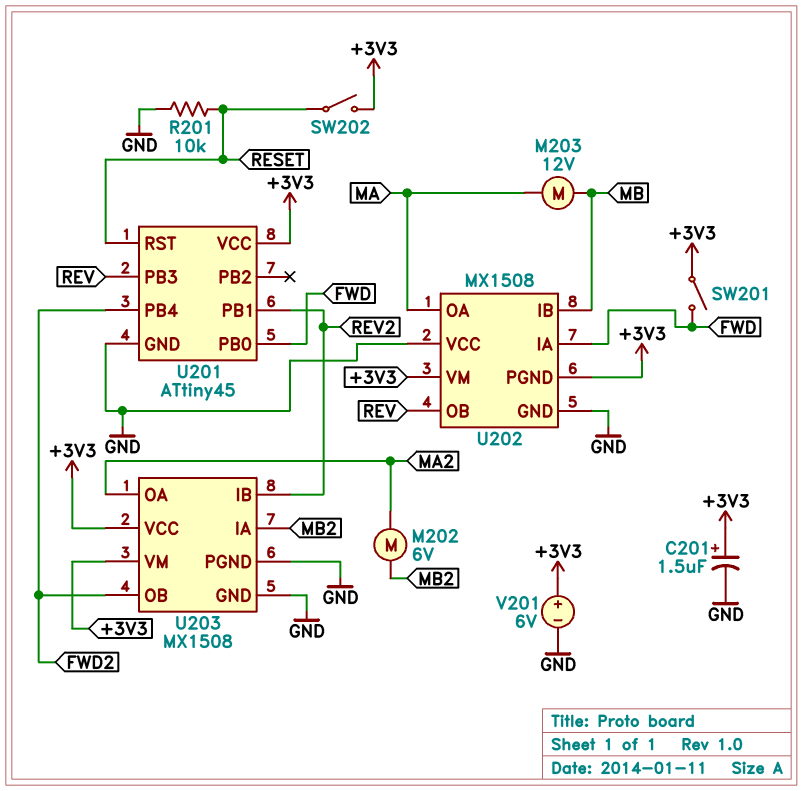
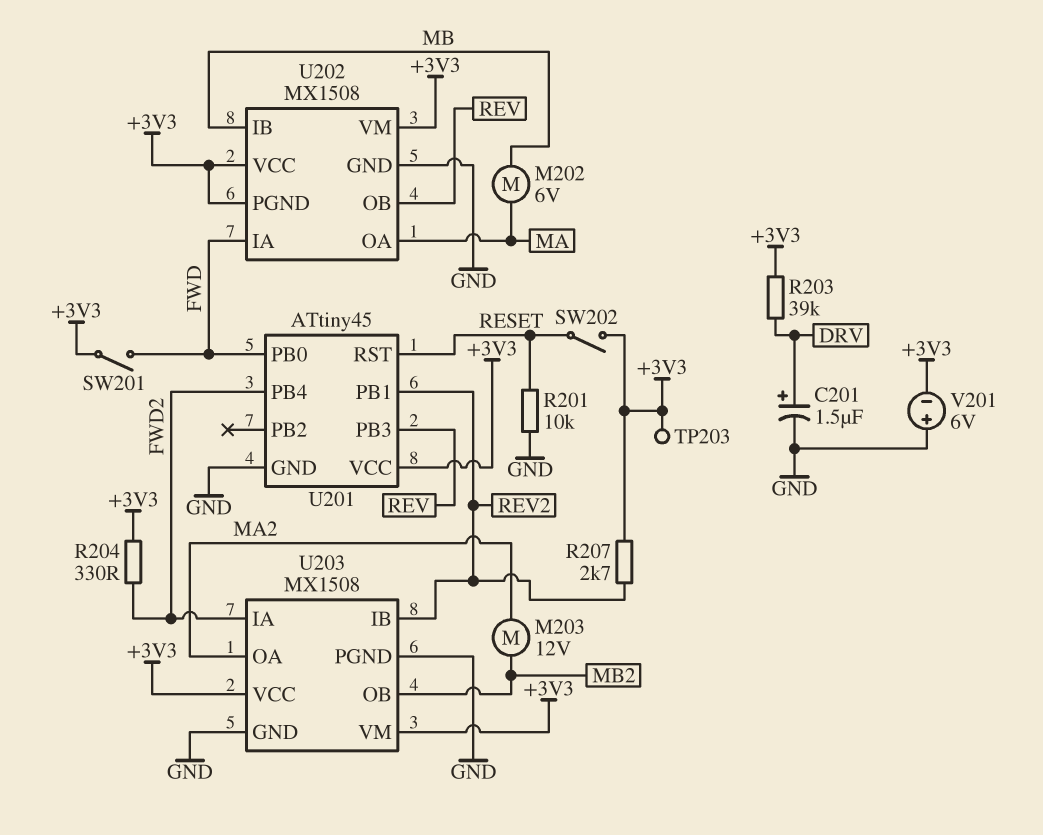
C201: 1.5uF (plus +3V3, minus GND) -> 1.5uF (plus DRV, minus GND)
M202: motor 6V (MA2, MB2) -> motor 6V (MA, MB)
M203: motor 12V (MA, MB) -> motor 12V (MA2, MB2)
R203: none -> 39k (+3V3, DRV)
R204: none -> 330 (+3V3, FWD2)
R207: none -> 2.7k (+3V3, REV2)
TP203: none -> test point (+3V3)
U202 pin VCC: GND -> +3V3
U203 pin IA: MB2 -> FWD2
U203 pin OB: FWD2 -> MB2
V201: 6V (plus +3V3, minus GND) -> 6V (plus GND, minus +3V3)

